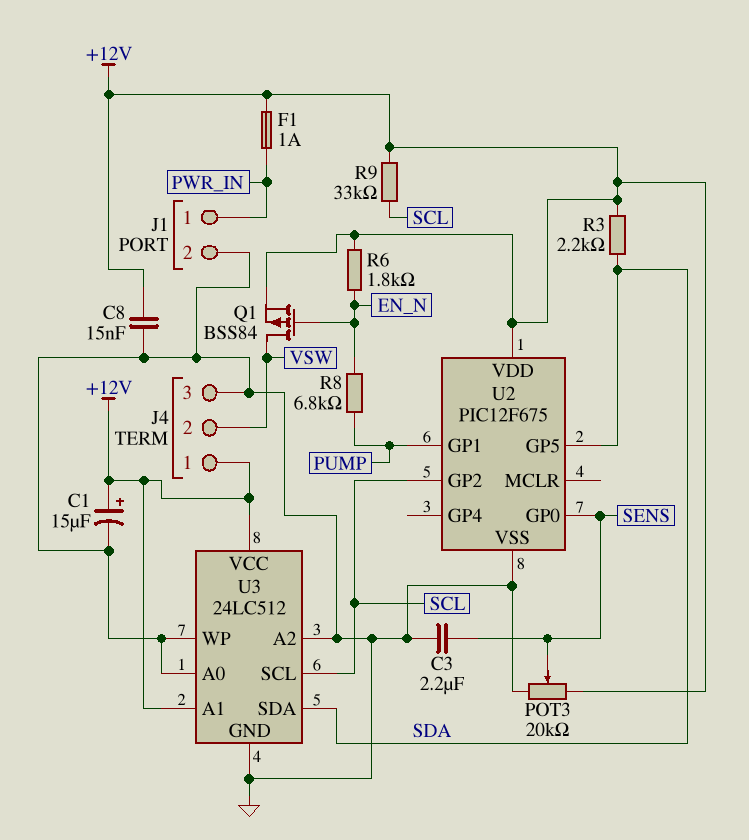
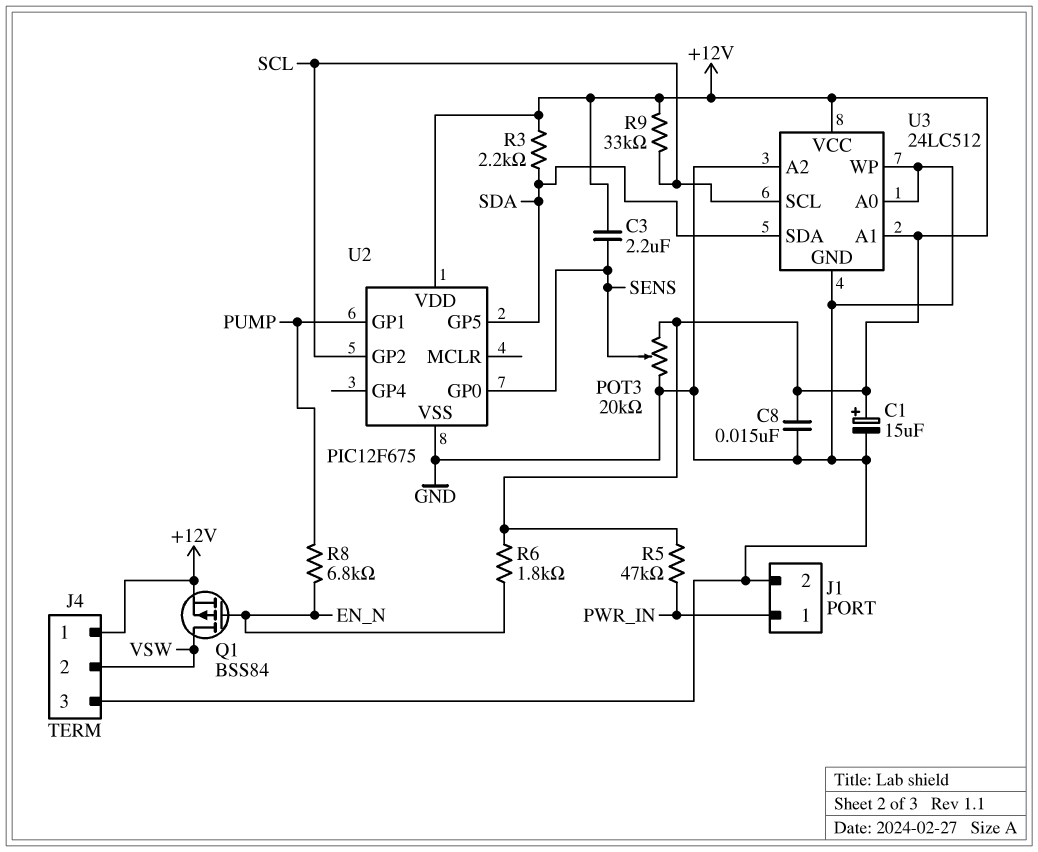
C3: 2.2uF (GND, SENS) -> 2.2uF (+12V, SENS)
F1: 1A (+12V, PWR_IN) -> none
R5: none -> 47k (+12V, PWR_IN)

